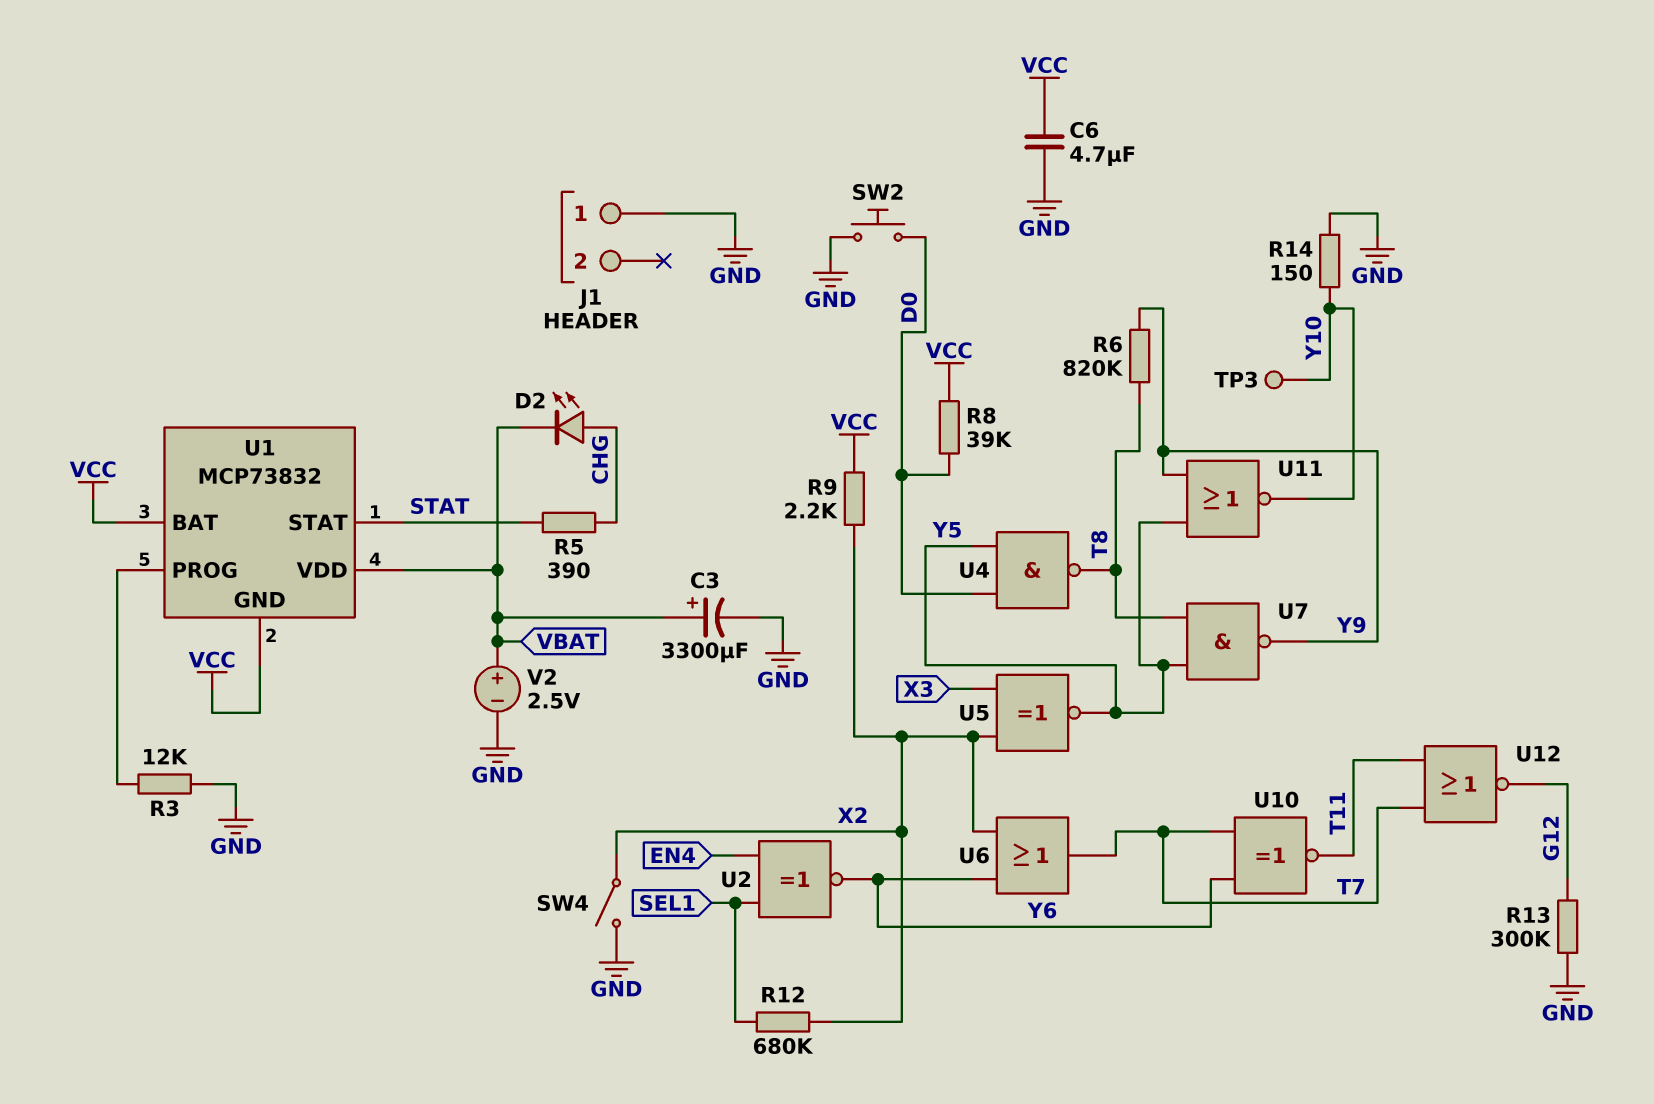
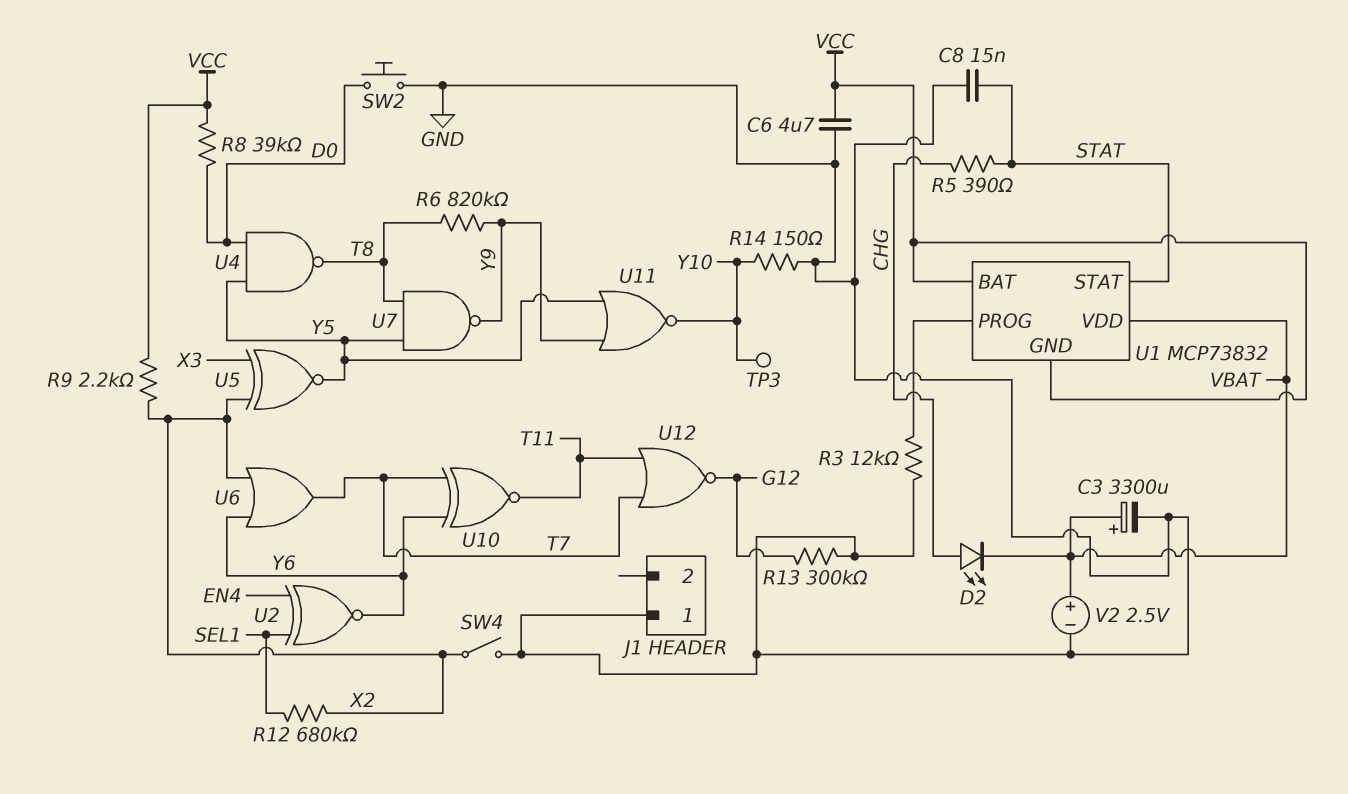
C8: none -> 15nF (GND, STAT)

